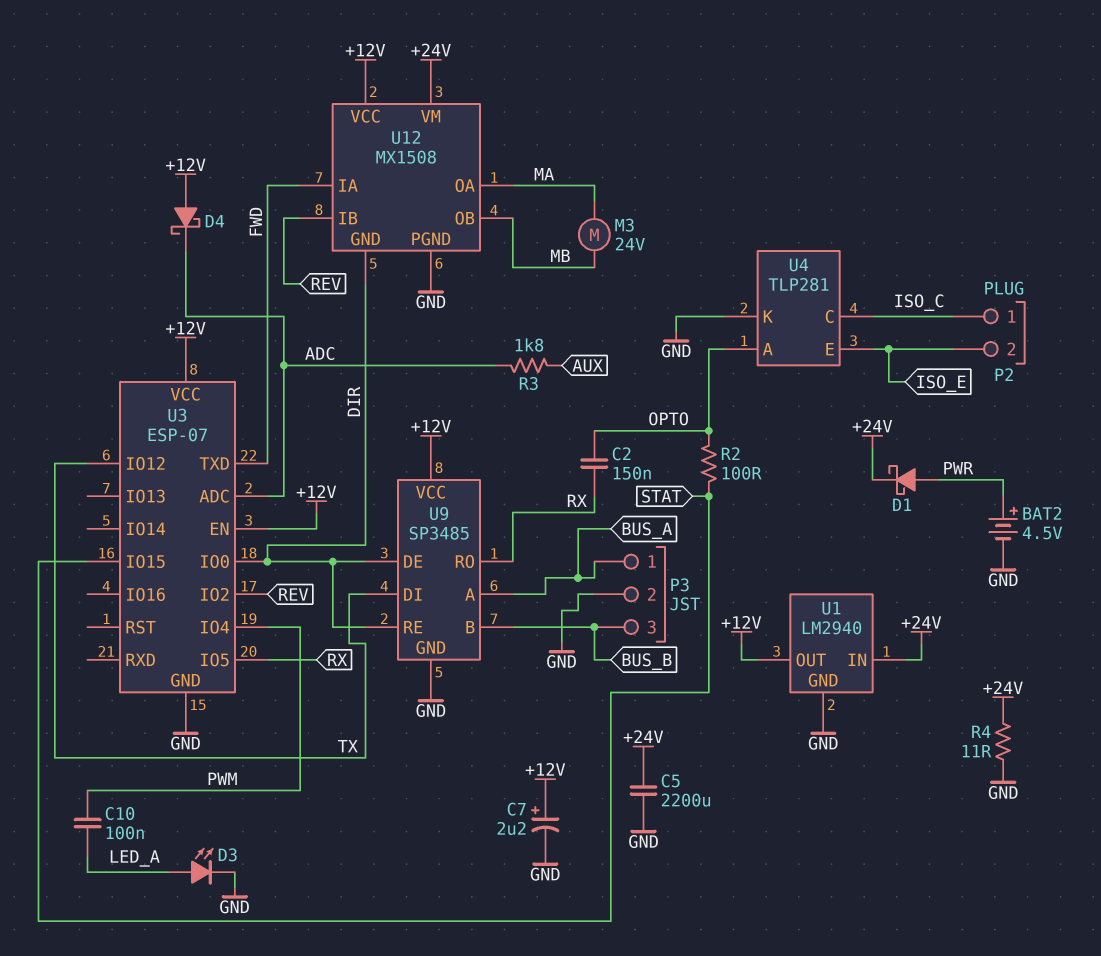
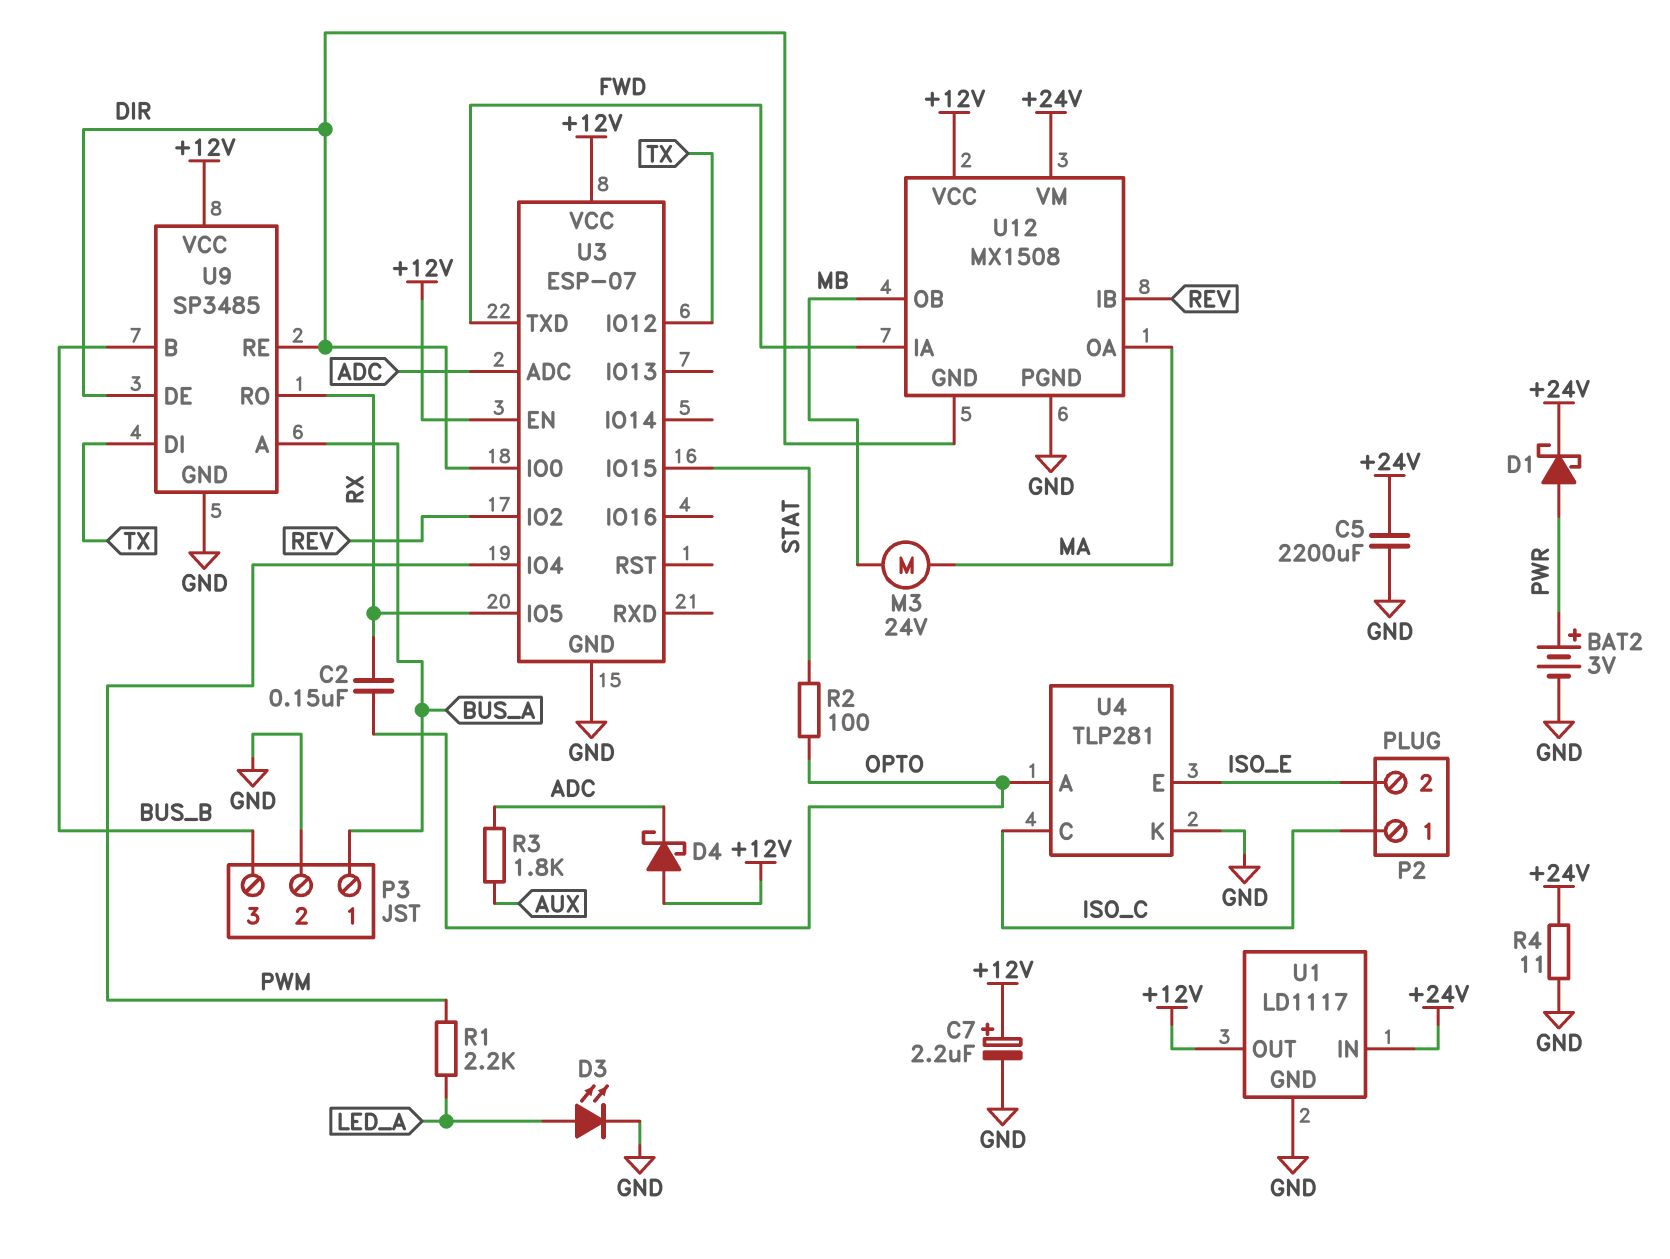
BAT2: 4.5V (plus PWR, minus GND) -> 3V (plus PWR, minus GND)
C10: 100nF (LED_A, PWM) -> none
R1: none -> 2.2k (LED_A, PWM)
U1: LM2940 -> LD1117

